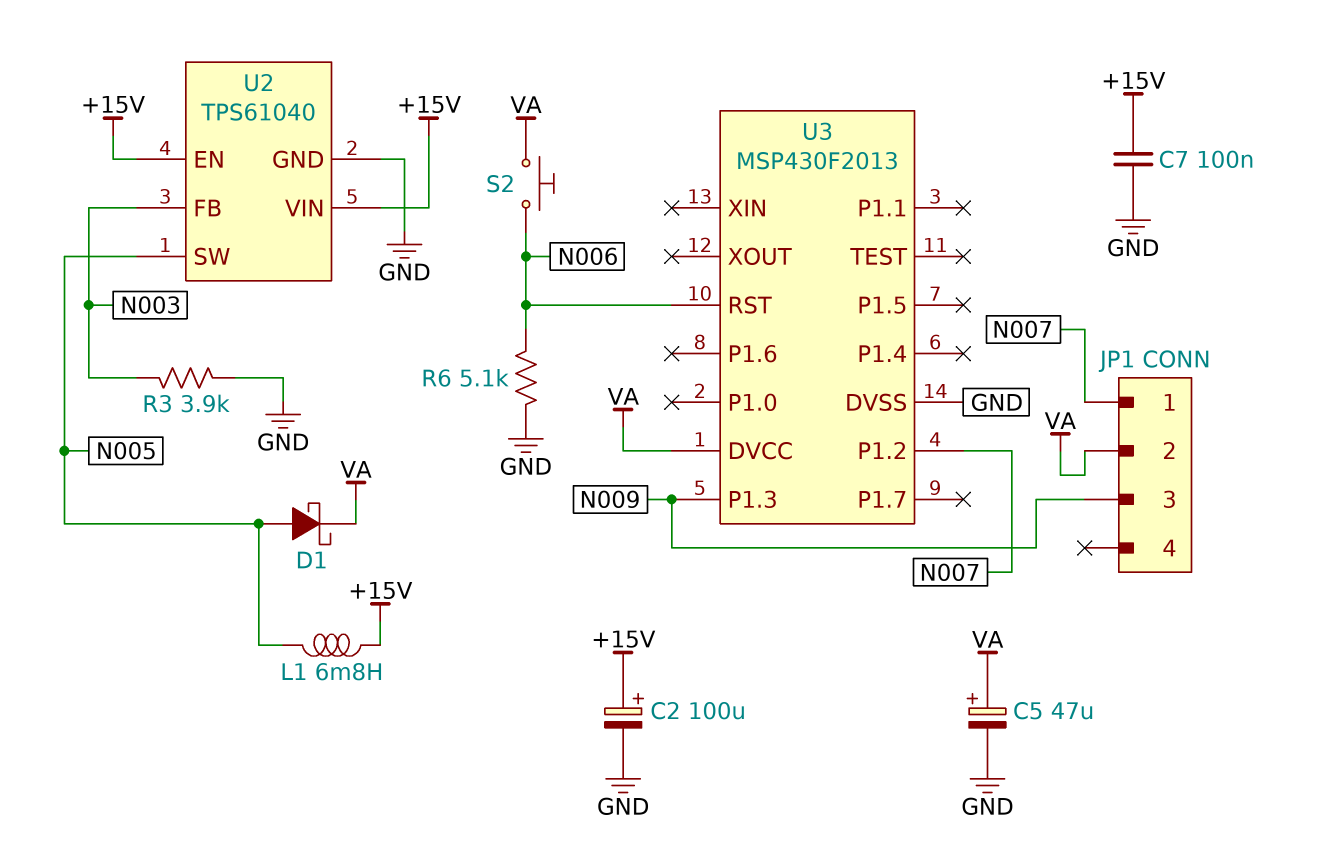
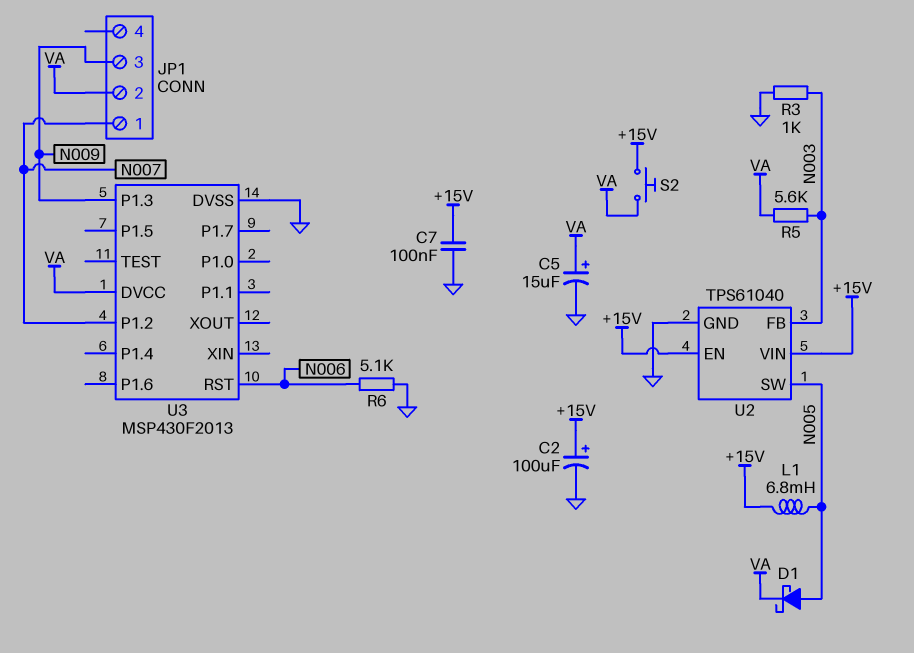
C5: 47uF (plus VA, minus GND) -> 15uF (plus VA, minus GND)
R3: 3.9k (GND, N003) -> 1k (GND, N003)
R5: none -> 5.6k (N003, VA)
S2: button (N006, VA) -> button (+15V, VA)

